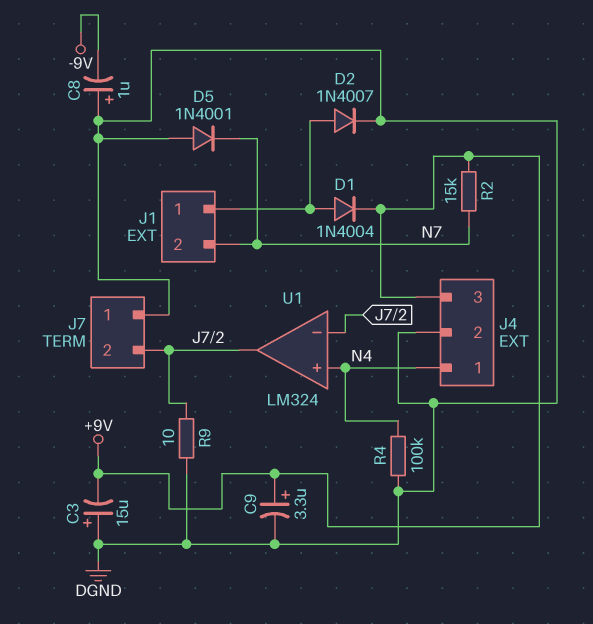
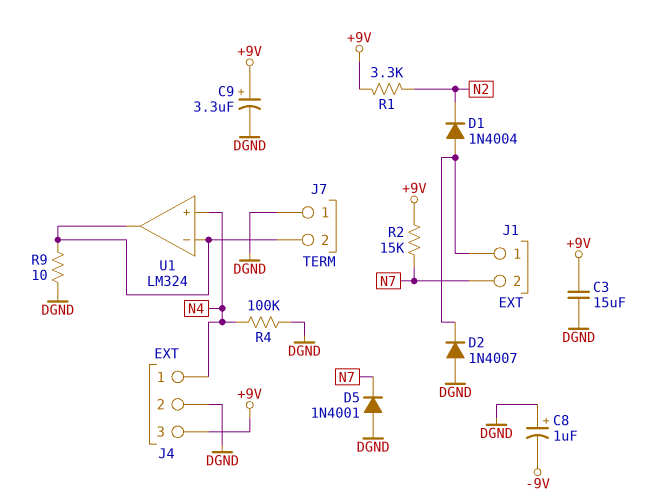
C3: 15uF (plus DGND, minus +9V) -> 15uF (+9V, DGND)
D1: diode 1N4004 (A J1/1, K +9V) -> diode 1N4004 (A J1/1, K N2)
D2: diode 1N4007 (A J1/1, K DGND) -> diode 1N4007 (A DGND, K J1/1)
R1: none -> 3.3k (+9V, N2)

